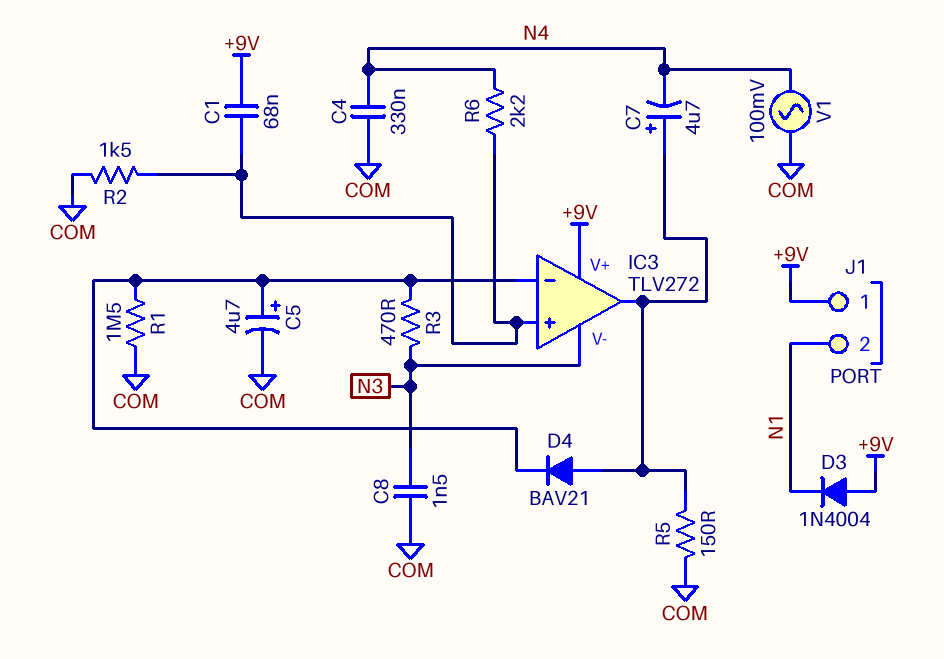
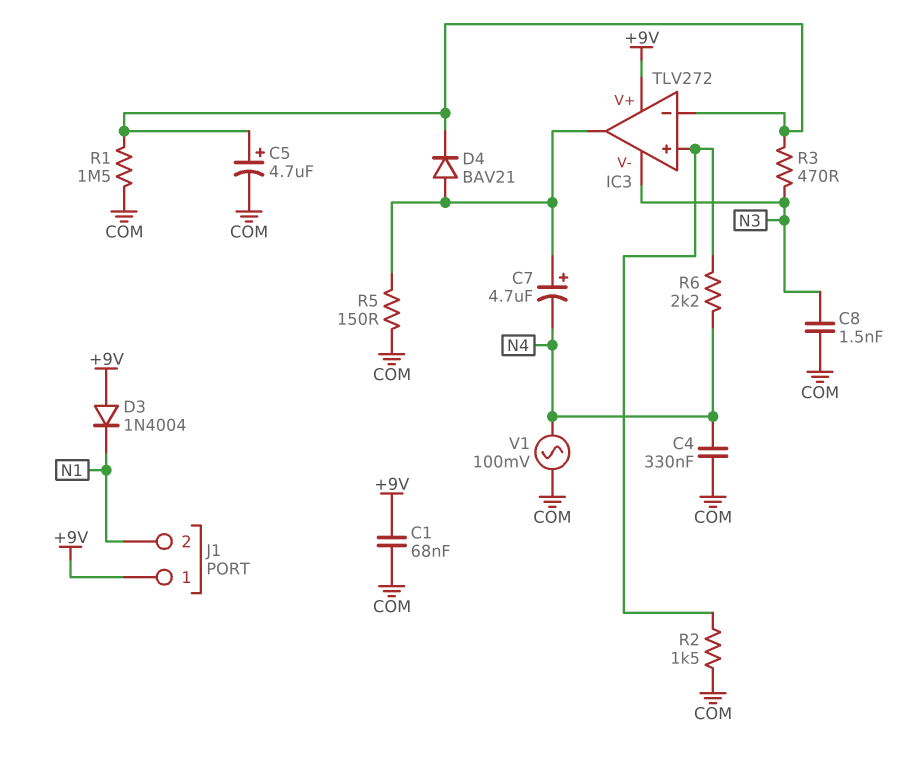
C1: 68nF (+9V, IC3/in+) -> 68nF (+9V, COM)

